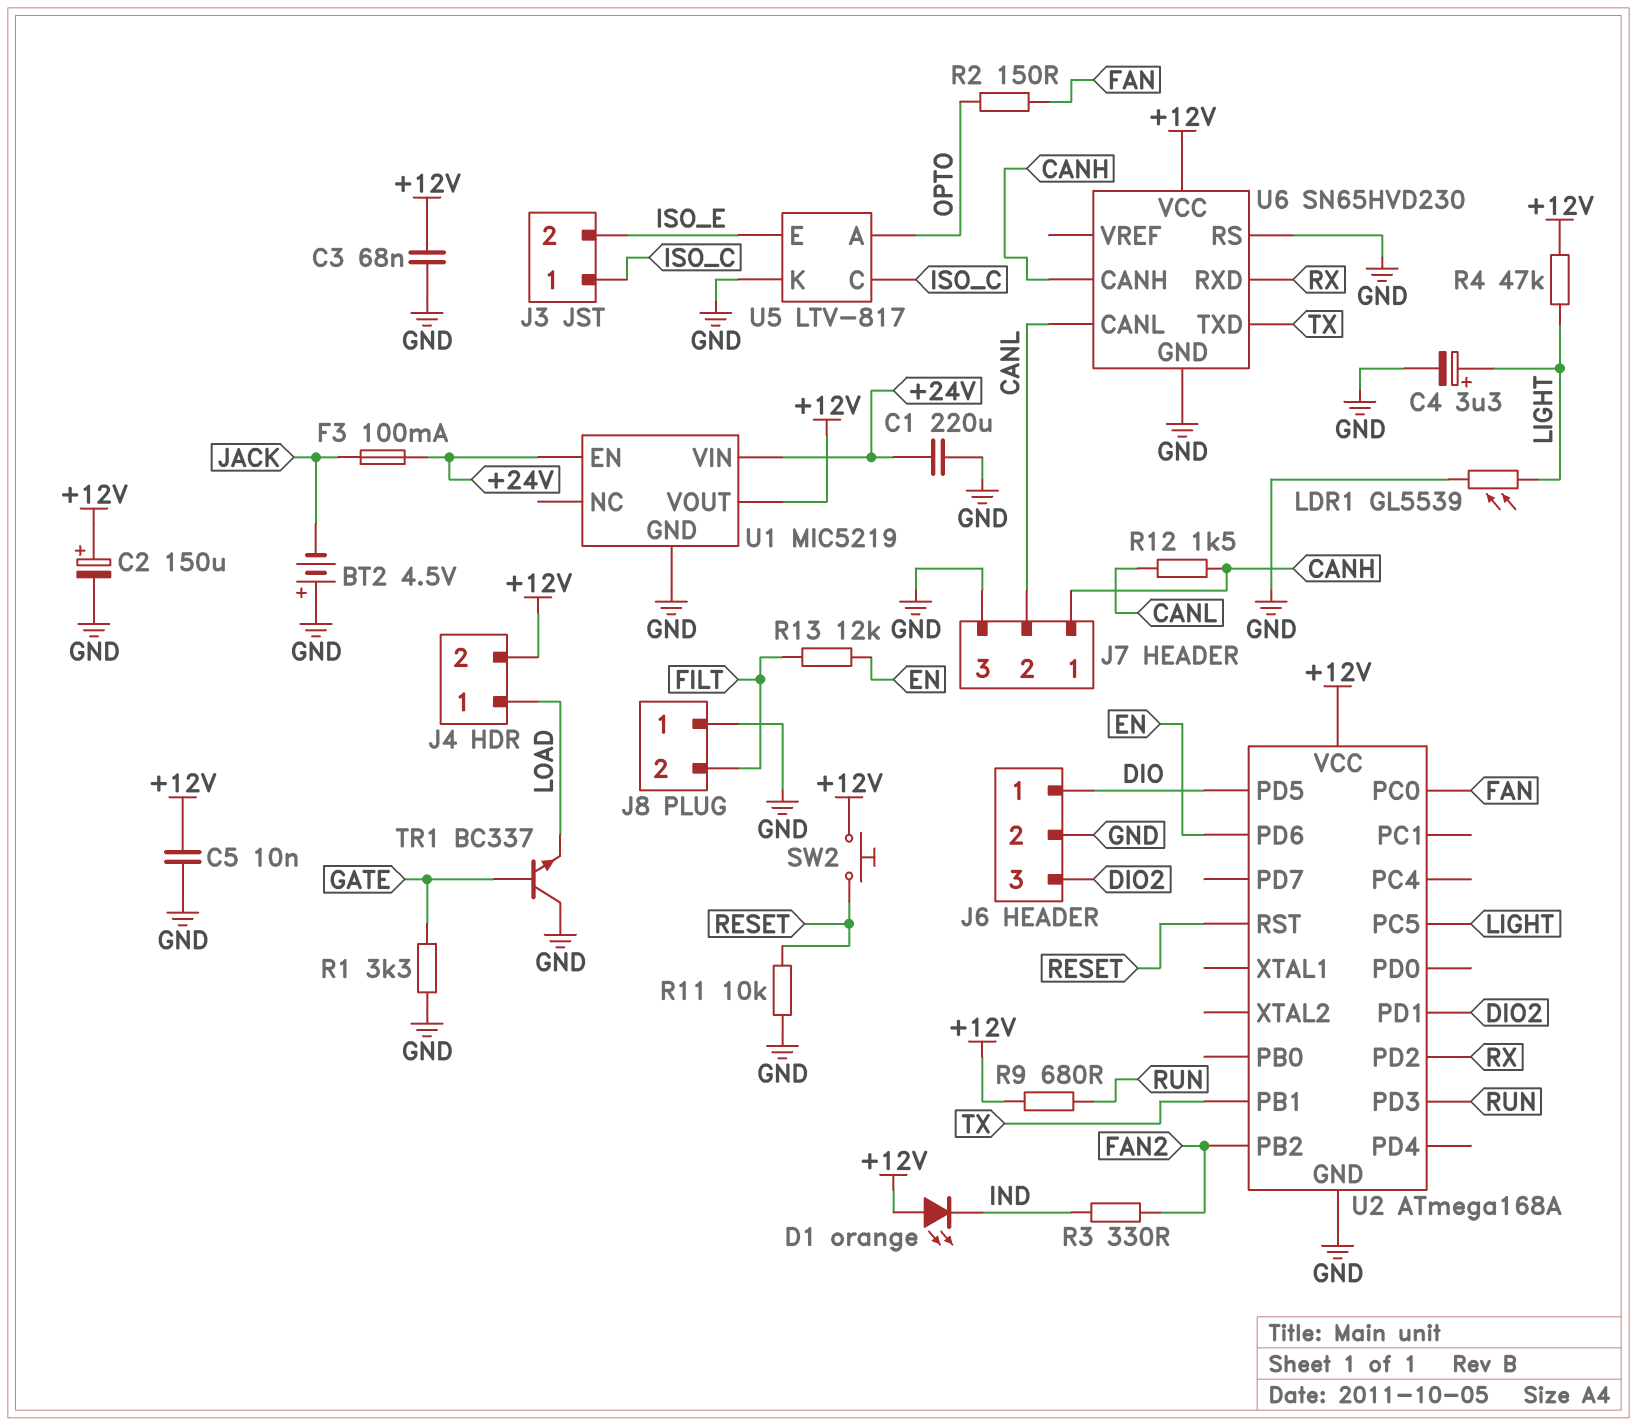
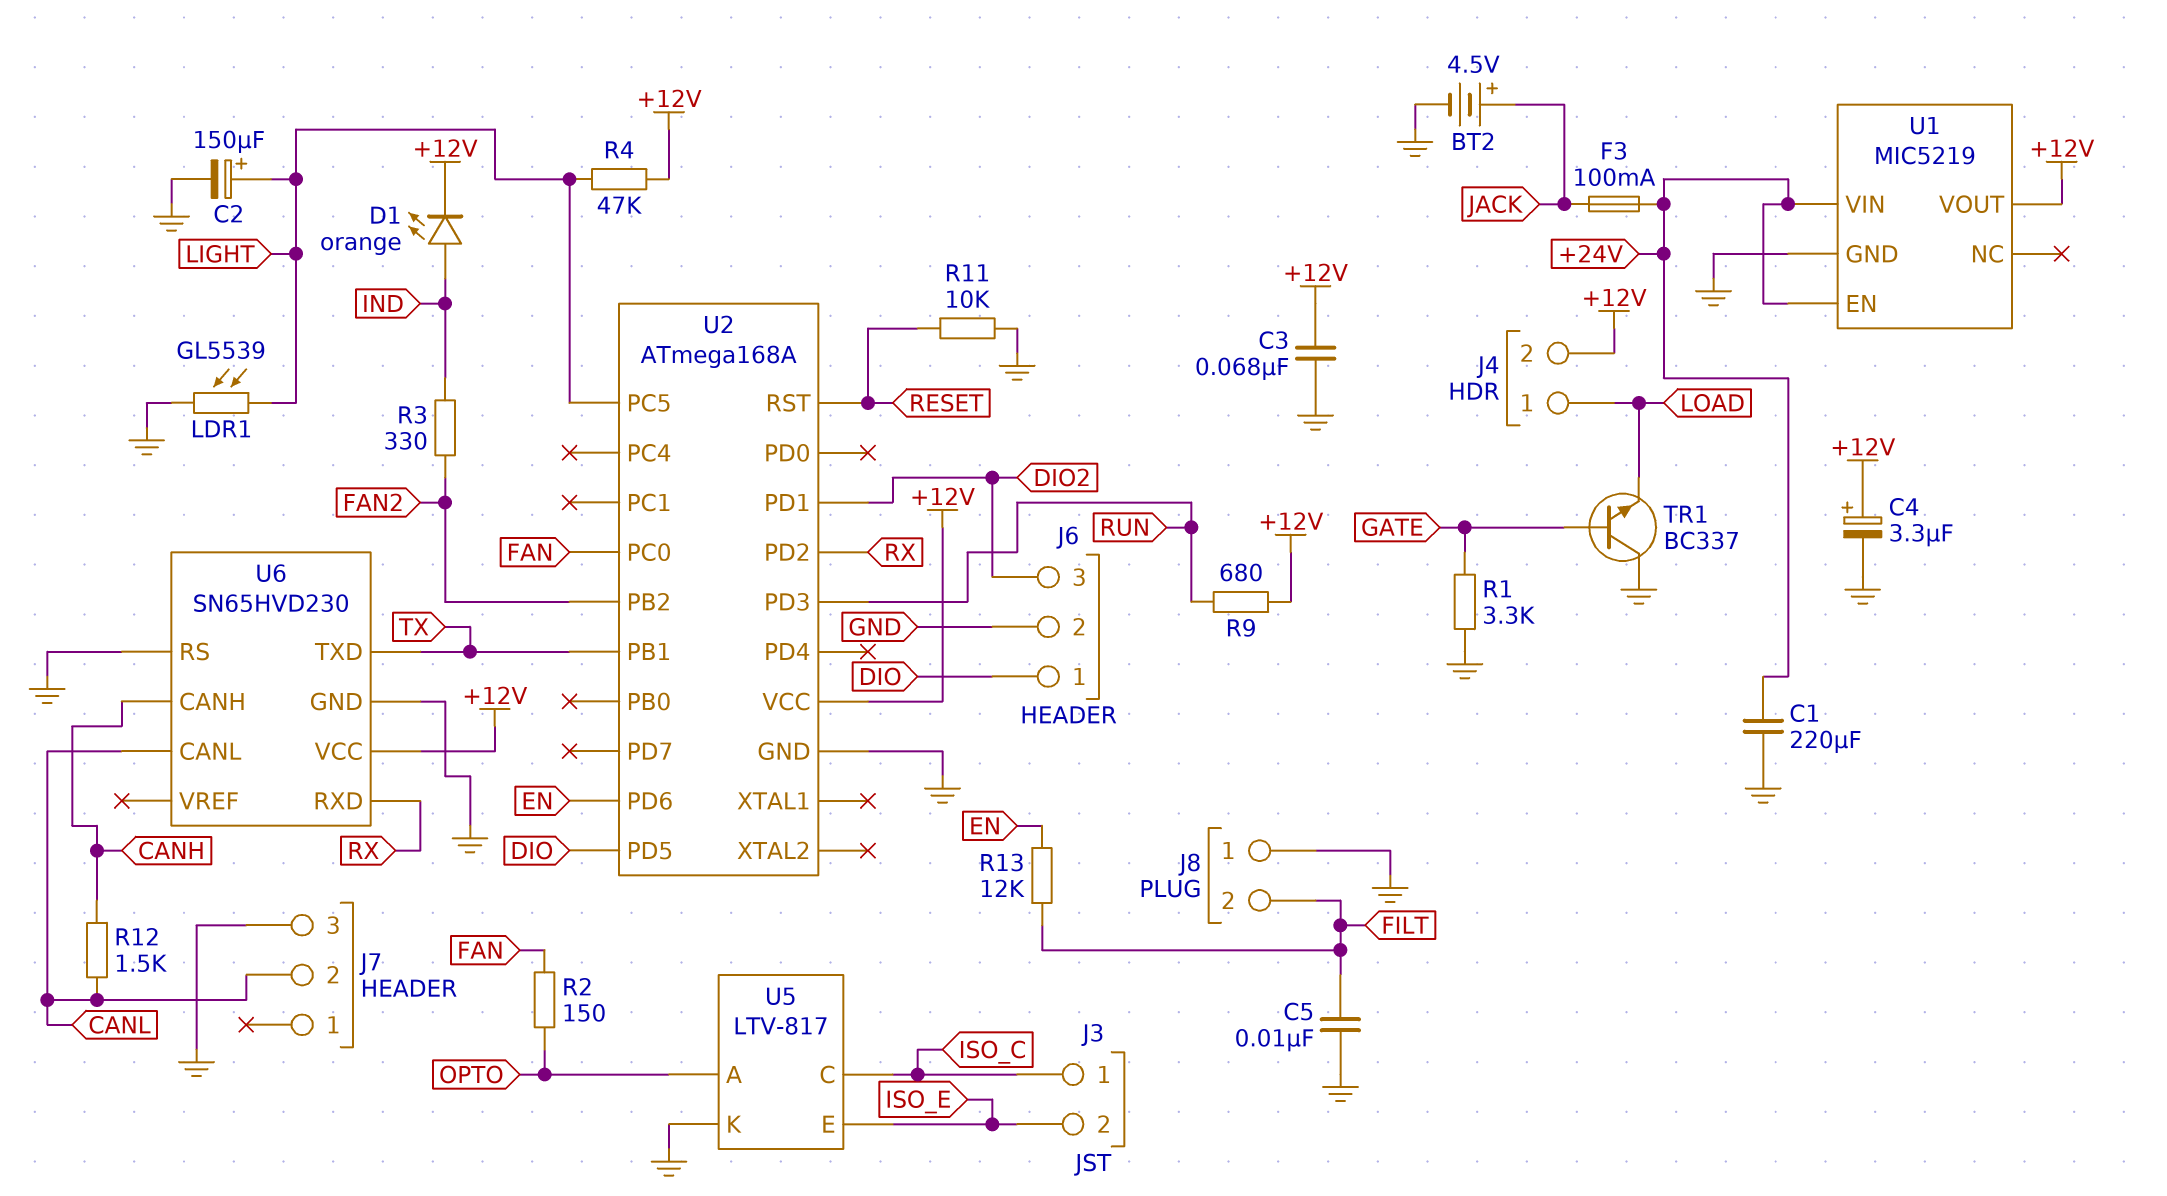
BT2: 4.5V (plus GND, minus JACK) -> 4.5V (plus JACK, minus GND)
C2: 150uF (plus +12V, minus GND) -> 150uF (plus LIGHT, minus GND)
C4: 3.3uF (plus LIGHT, minus GND) -> 3.3uF (plus +12V, minus GND)
C5: 10nF (+12V, GND) -> 10nF (FILT, GND)
D1: LED orange (A +12V, K IND) -> LED orange (A IND, K +12V)
J7 pin 1: CANH -> none
SW2: button (+12V, RESET) -> none

